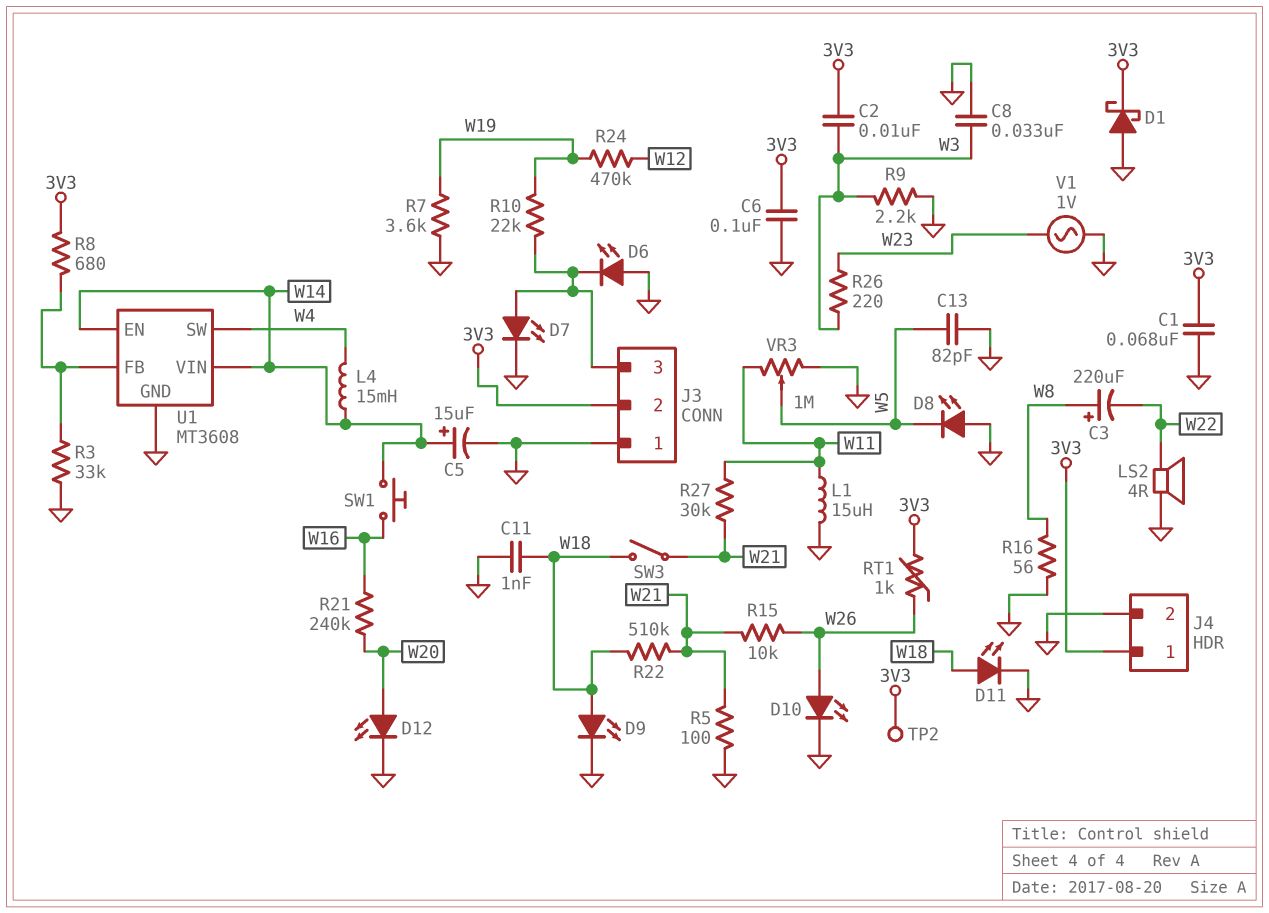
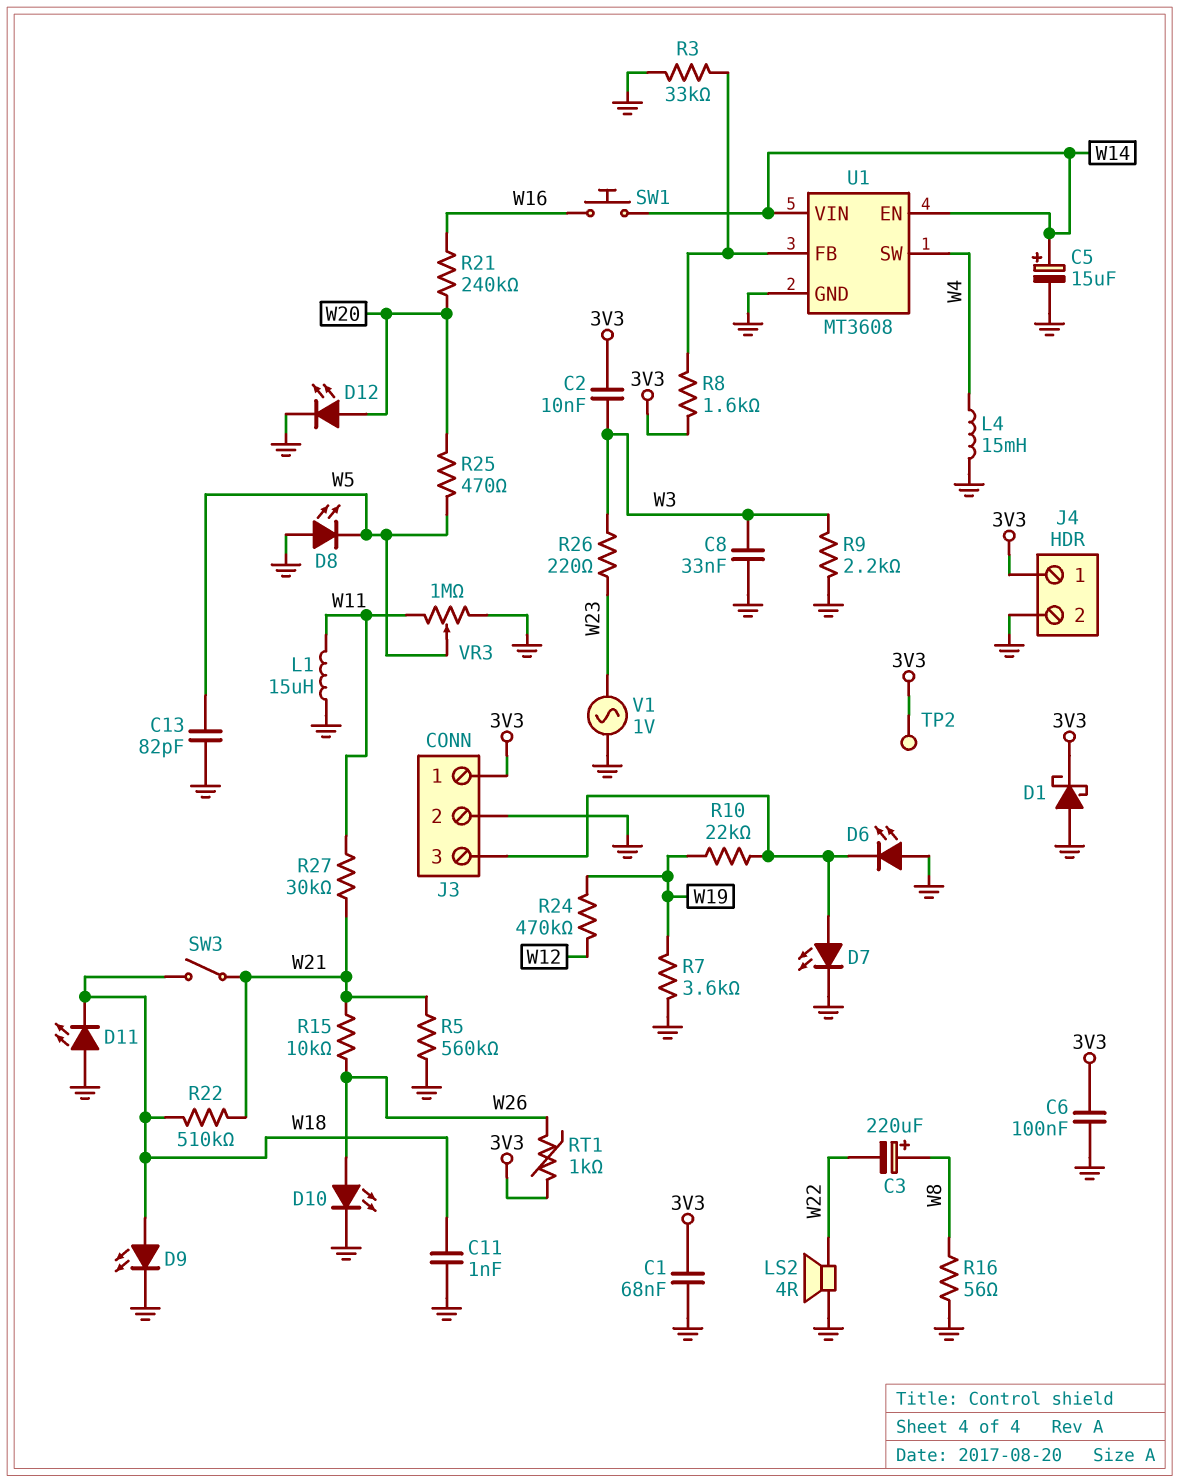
D11: LED (A W18, K GND) -> LED (A GND, K W18)
J3 pin 1: GND -> 3V3
J3 pin 2: 3V3 -> GND
L4: 15mH (W4, W14) -> 15mH (GND, W4)
R5: 100 (GND, W21) -> 560k (GND, W21)
R8: 680 (3V3, U1/FB) -> 1.6k (3V3, U1/FB)
R25: none -> 470 (W5, W20)

